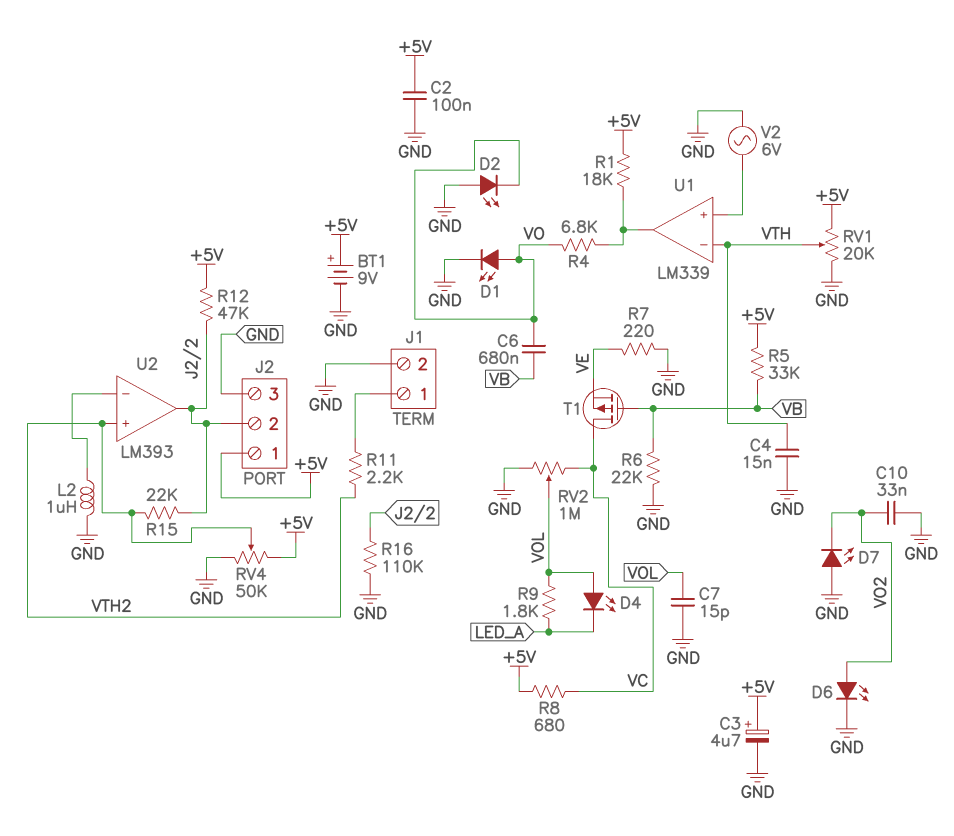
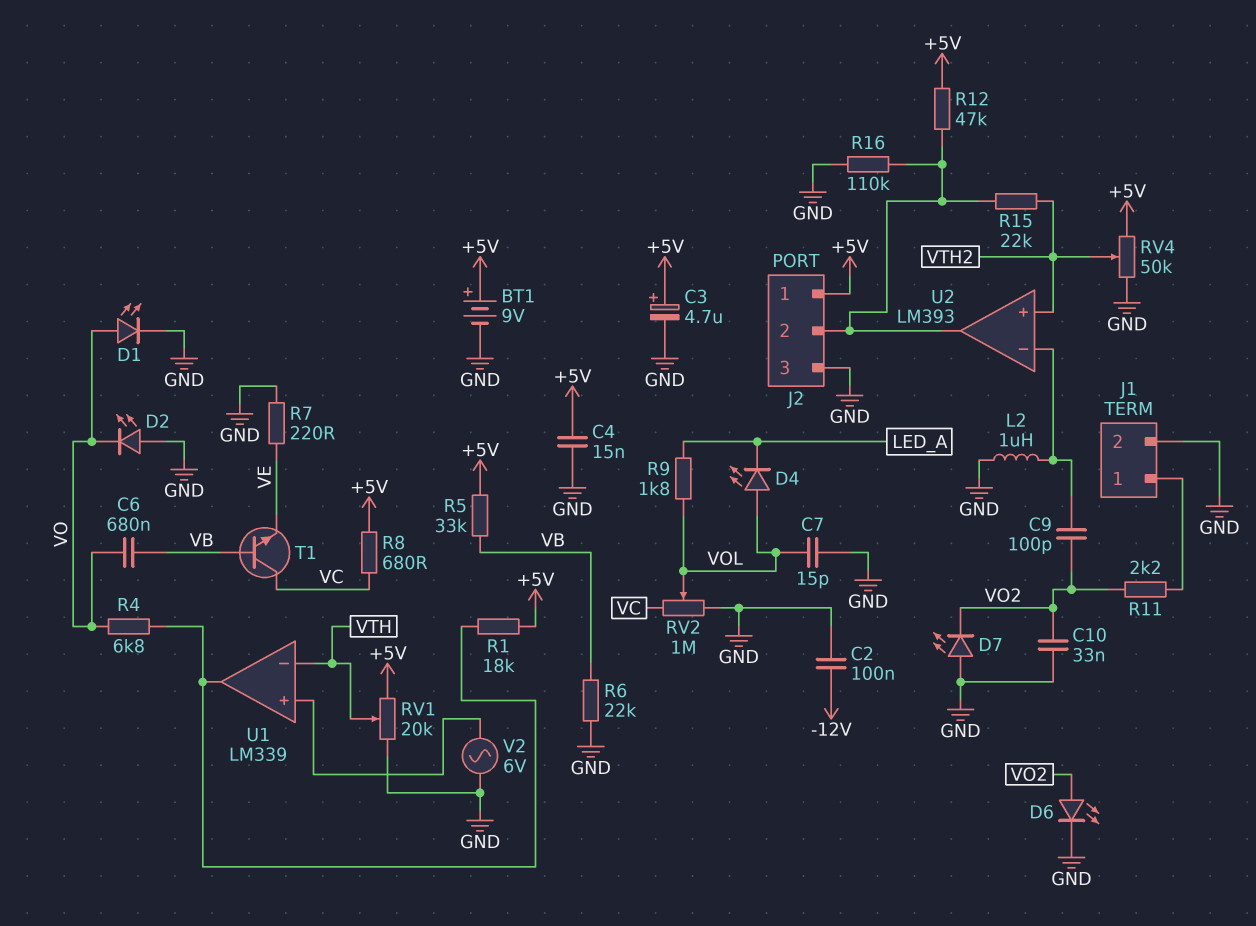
C2: 100nF (+5V, GND) -> 100nF (-12V, GND)
C4: 15nF (GND, VTH) -> 15nF (+5V, GND)
C9: none -> 100pF (U2/in-, VO2)
R11: 2.2k (J1/1, VTH2) -> 2.2k (J1/1, VO2)
T1: PMOS (G VB, D VC, S VE) -> NPN (B VB, C VC, E VE)

